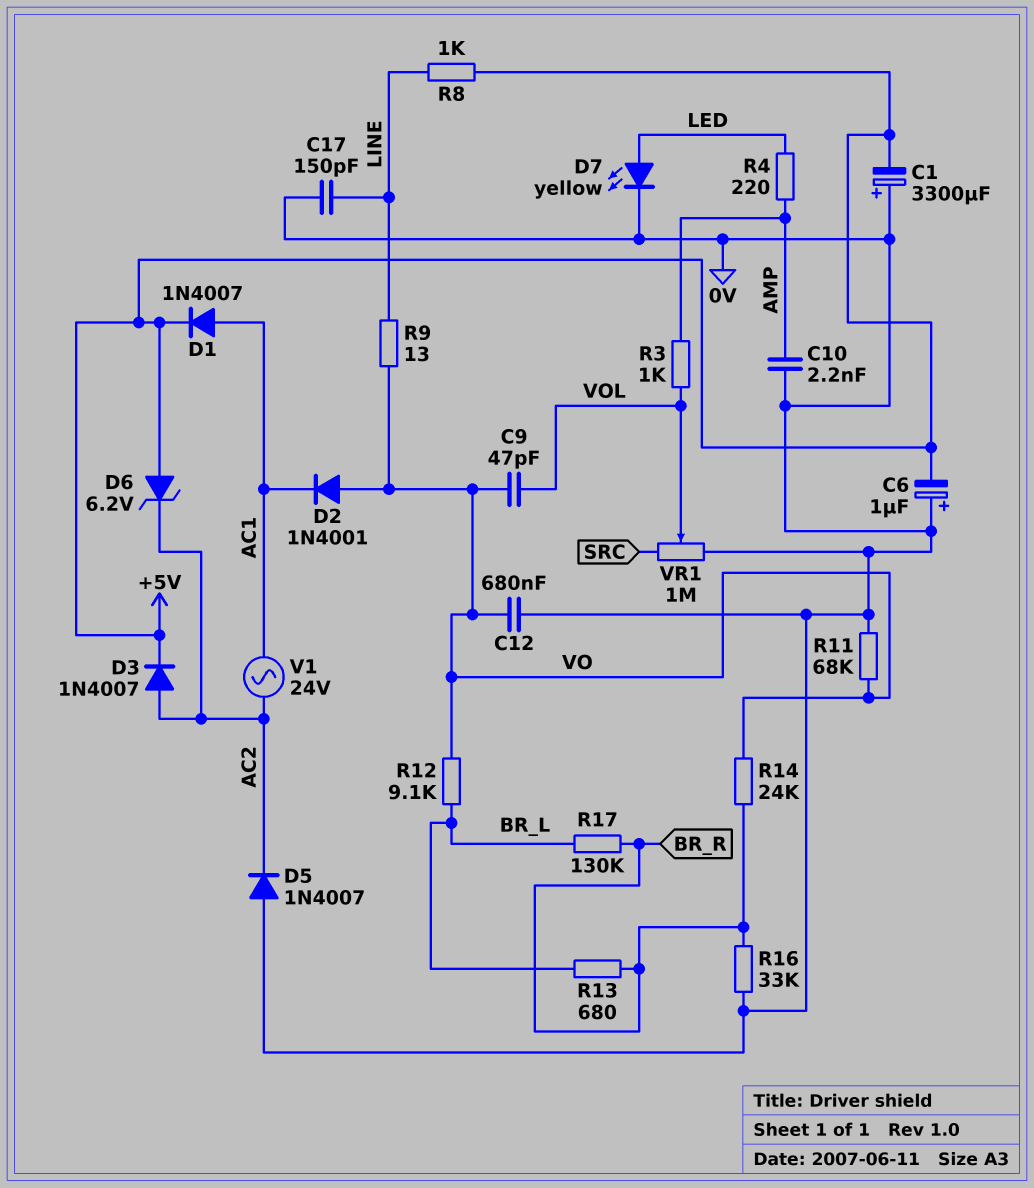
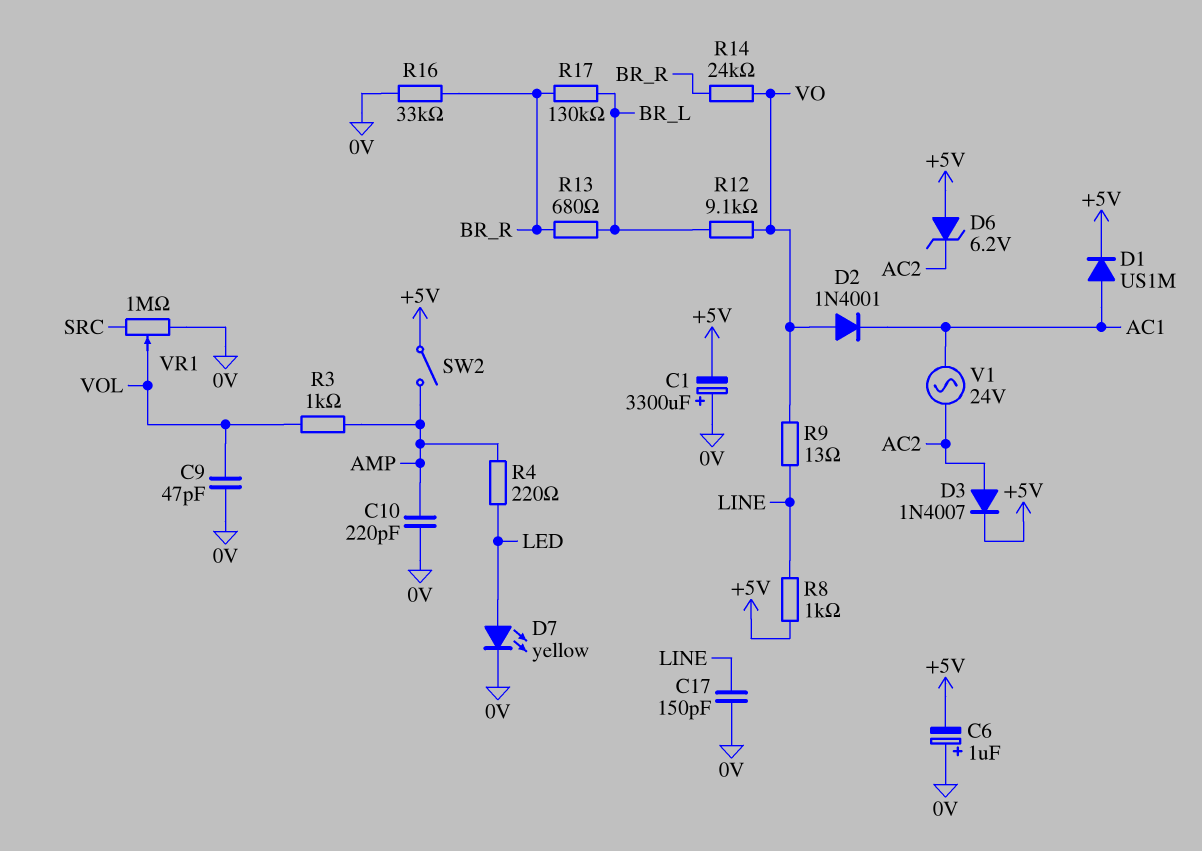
C9: 47pF (VO, VOL) -> 47pF (0V, VOL)
C10: 2.2nF (0V, AMP) -> 220pF (0V, AMP)
C12: 680nF (0V, VO) -> none
D1: diode 1N4007 (A AC1, K +5V) -> diode US1M (A AC1, K +5V)
D5: diode 1N4007 (A 0V, K AC2) -> none
R11: 68k (0V, VO) -> none
SW2: none -> switch (+5V, AMP)

